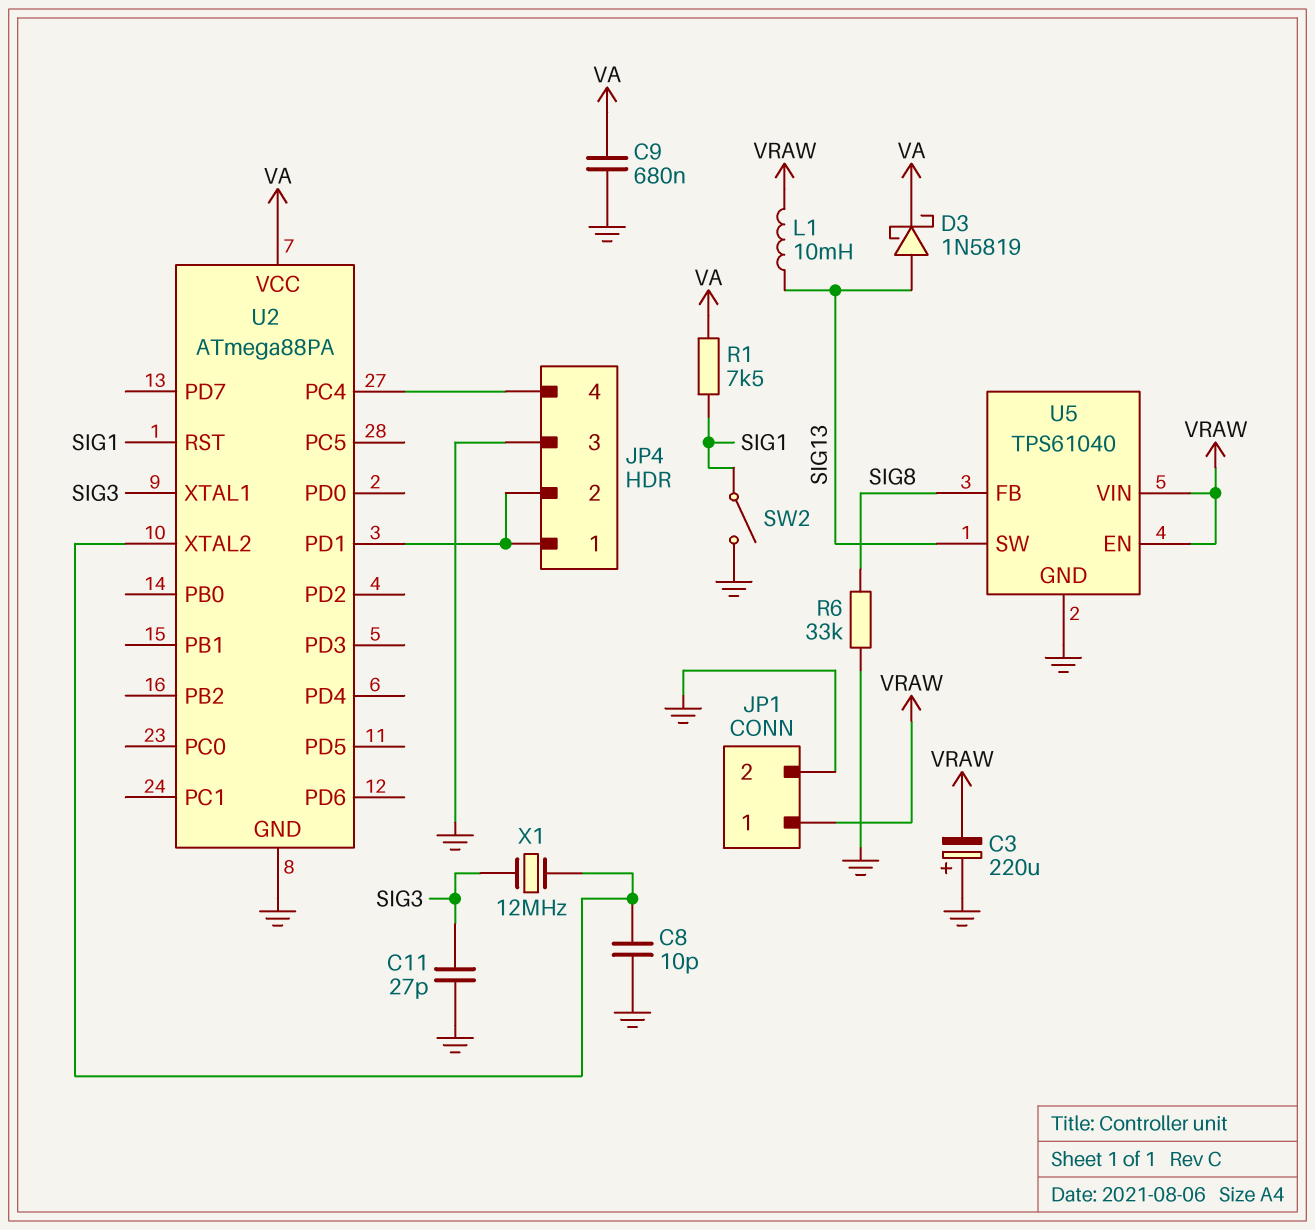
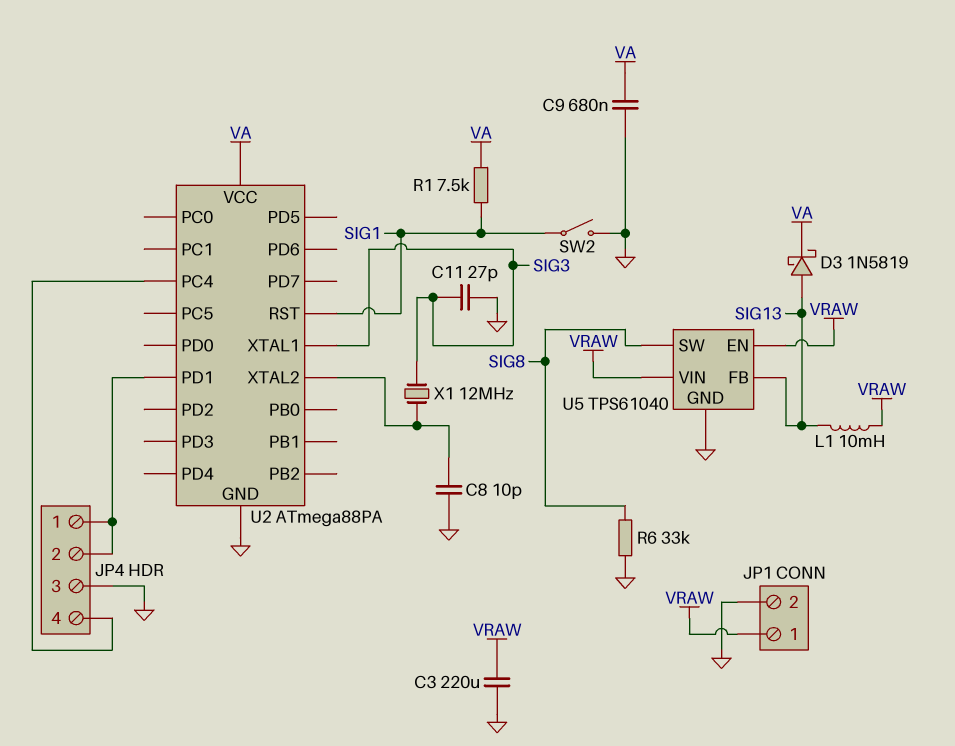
C3: 220uF (plus GND, minus VRAW) -> 220uF (GND, VRAW)
U5 pin FB: SIG8 -> SIG13
U5 pin SW: SIG13 -> SIG8

